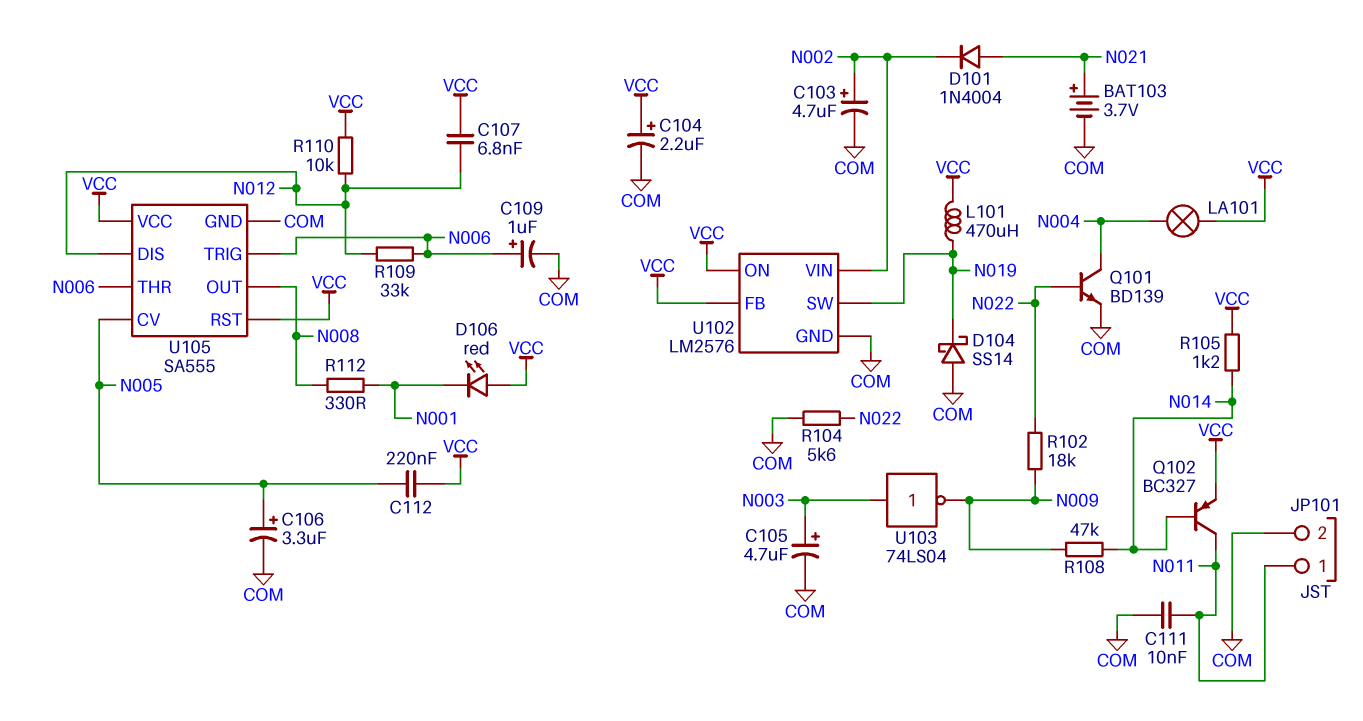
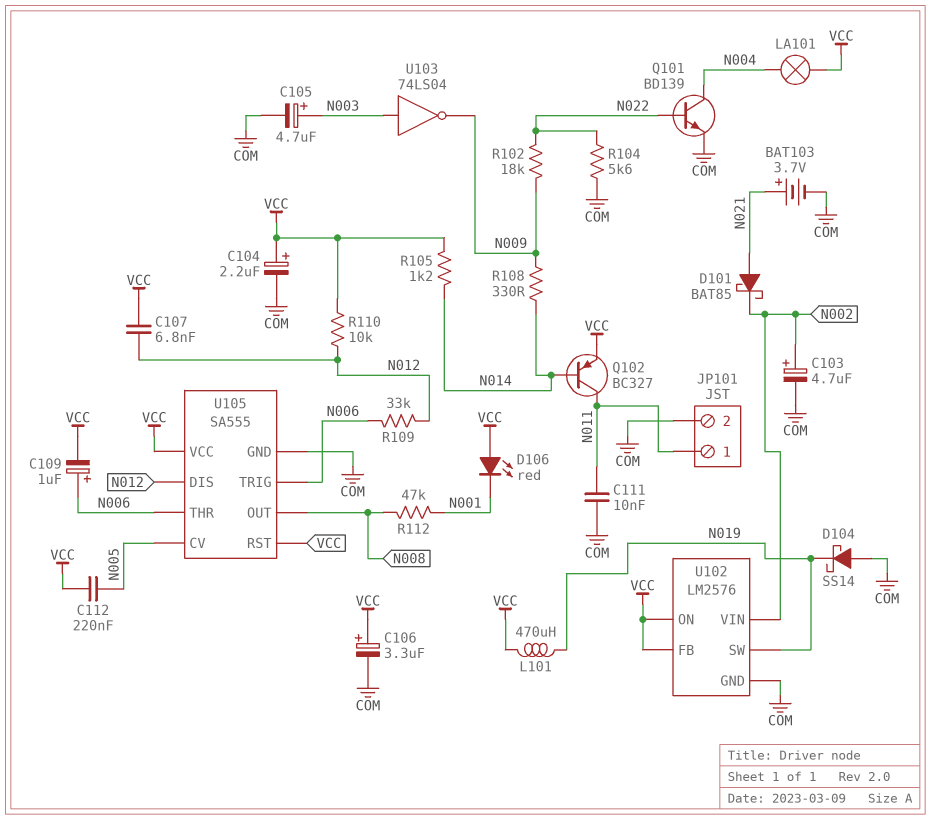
C106: 3.3uF (plus N005, minus COM) -> 3.3uF (plus VCC, minus COM)
C109: 1uF (plus N006, minus COM) -> 1uF (plus N006, minus VCC)
D101: diode 1N4004 (A N021, K N002) -> schottky BAT85 (A N021, K N002)
R108: 47k (N009, N014) -> 330 (N009, N014)
R112: 330 (N001, N008) -> 47k (N001, N008)

